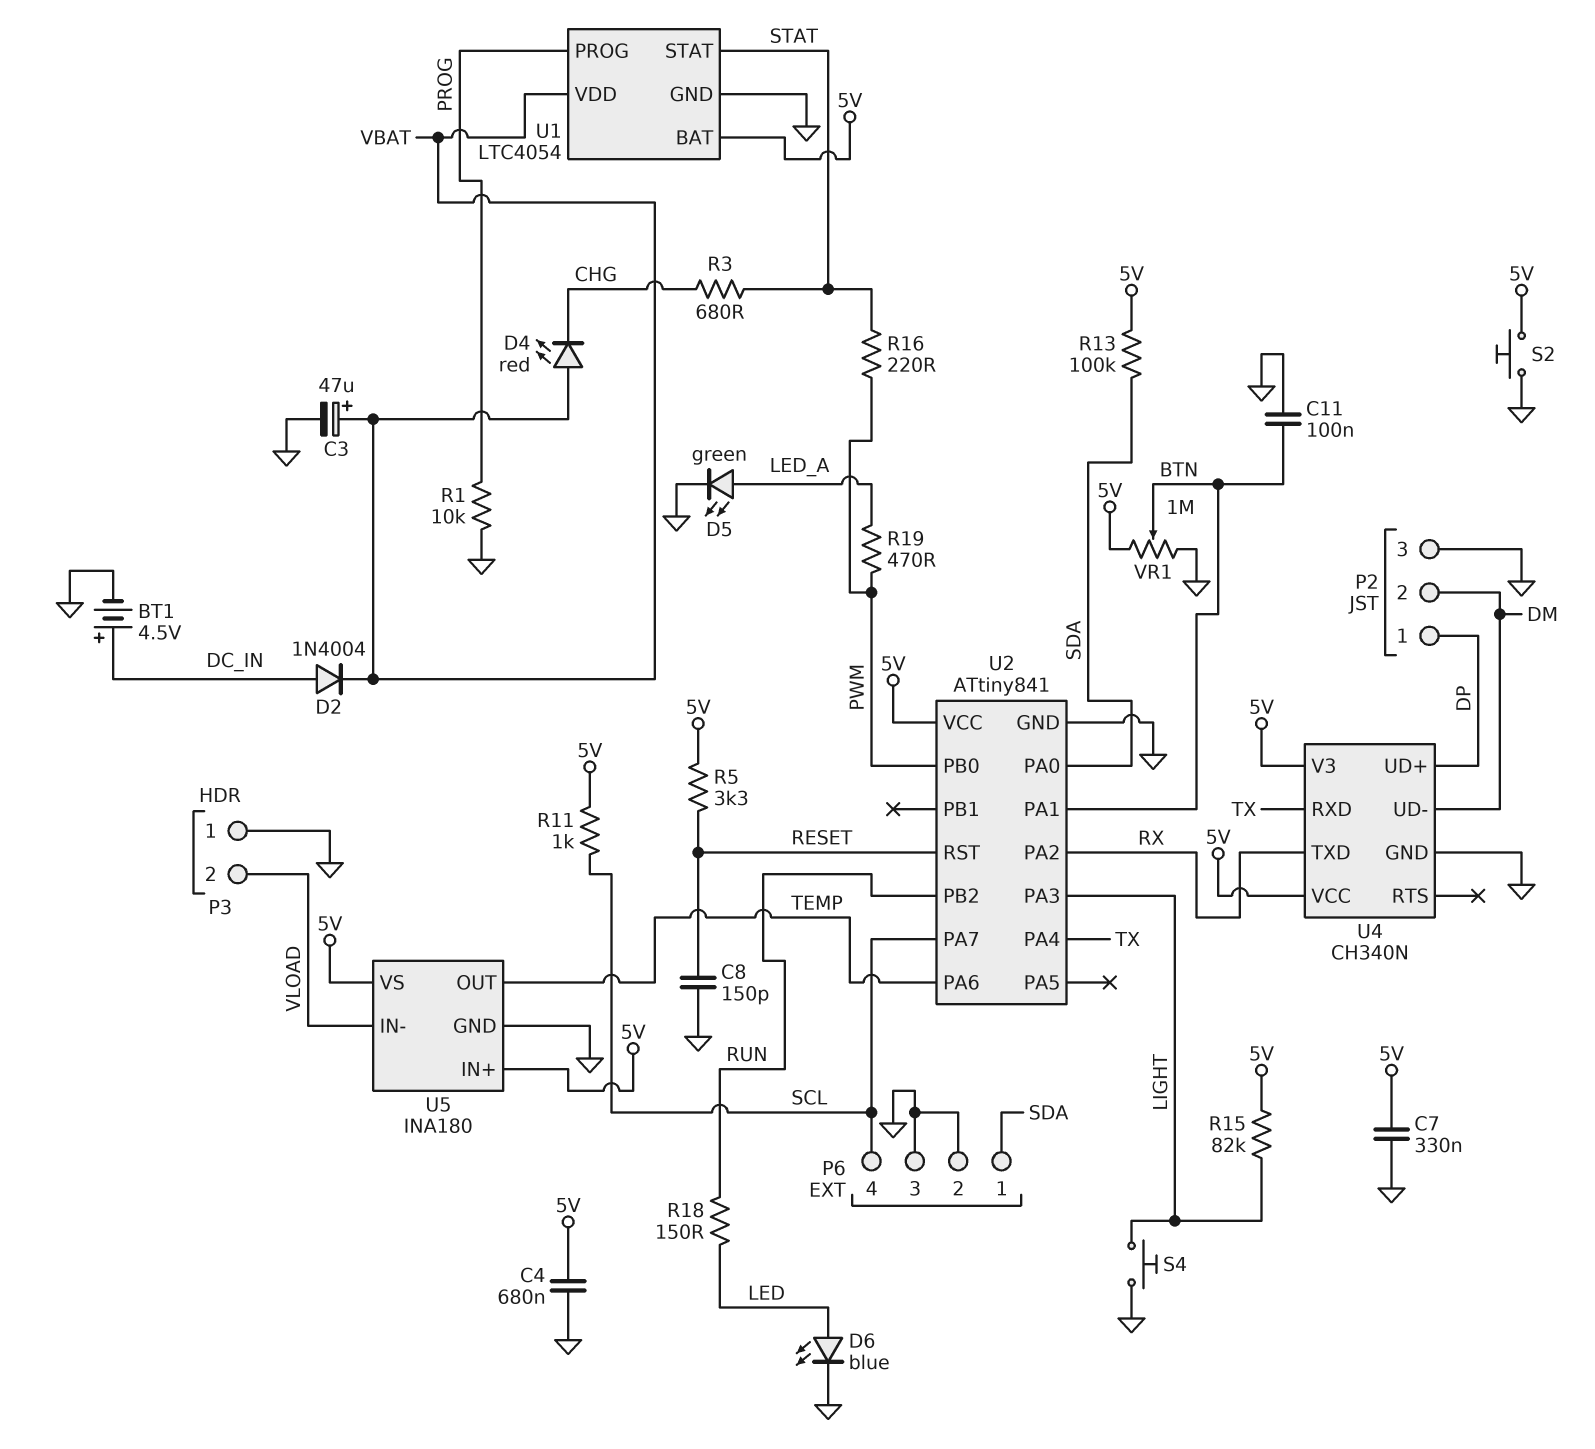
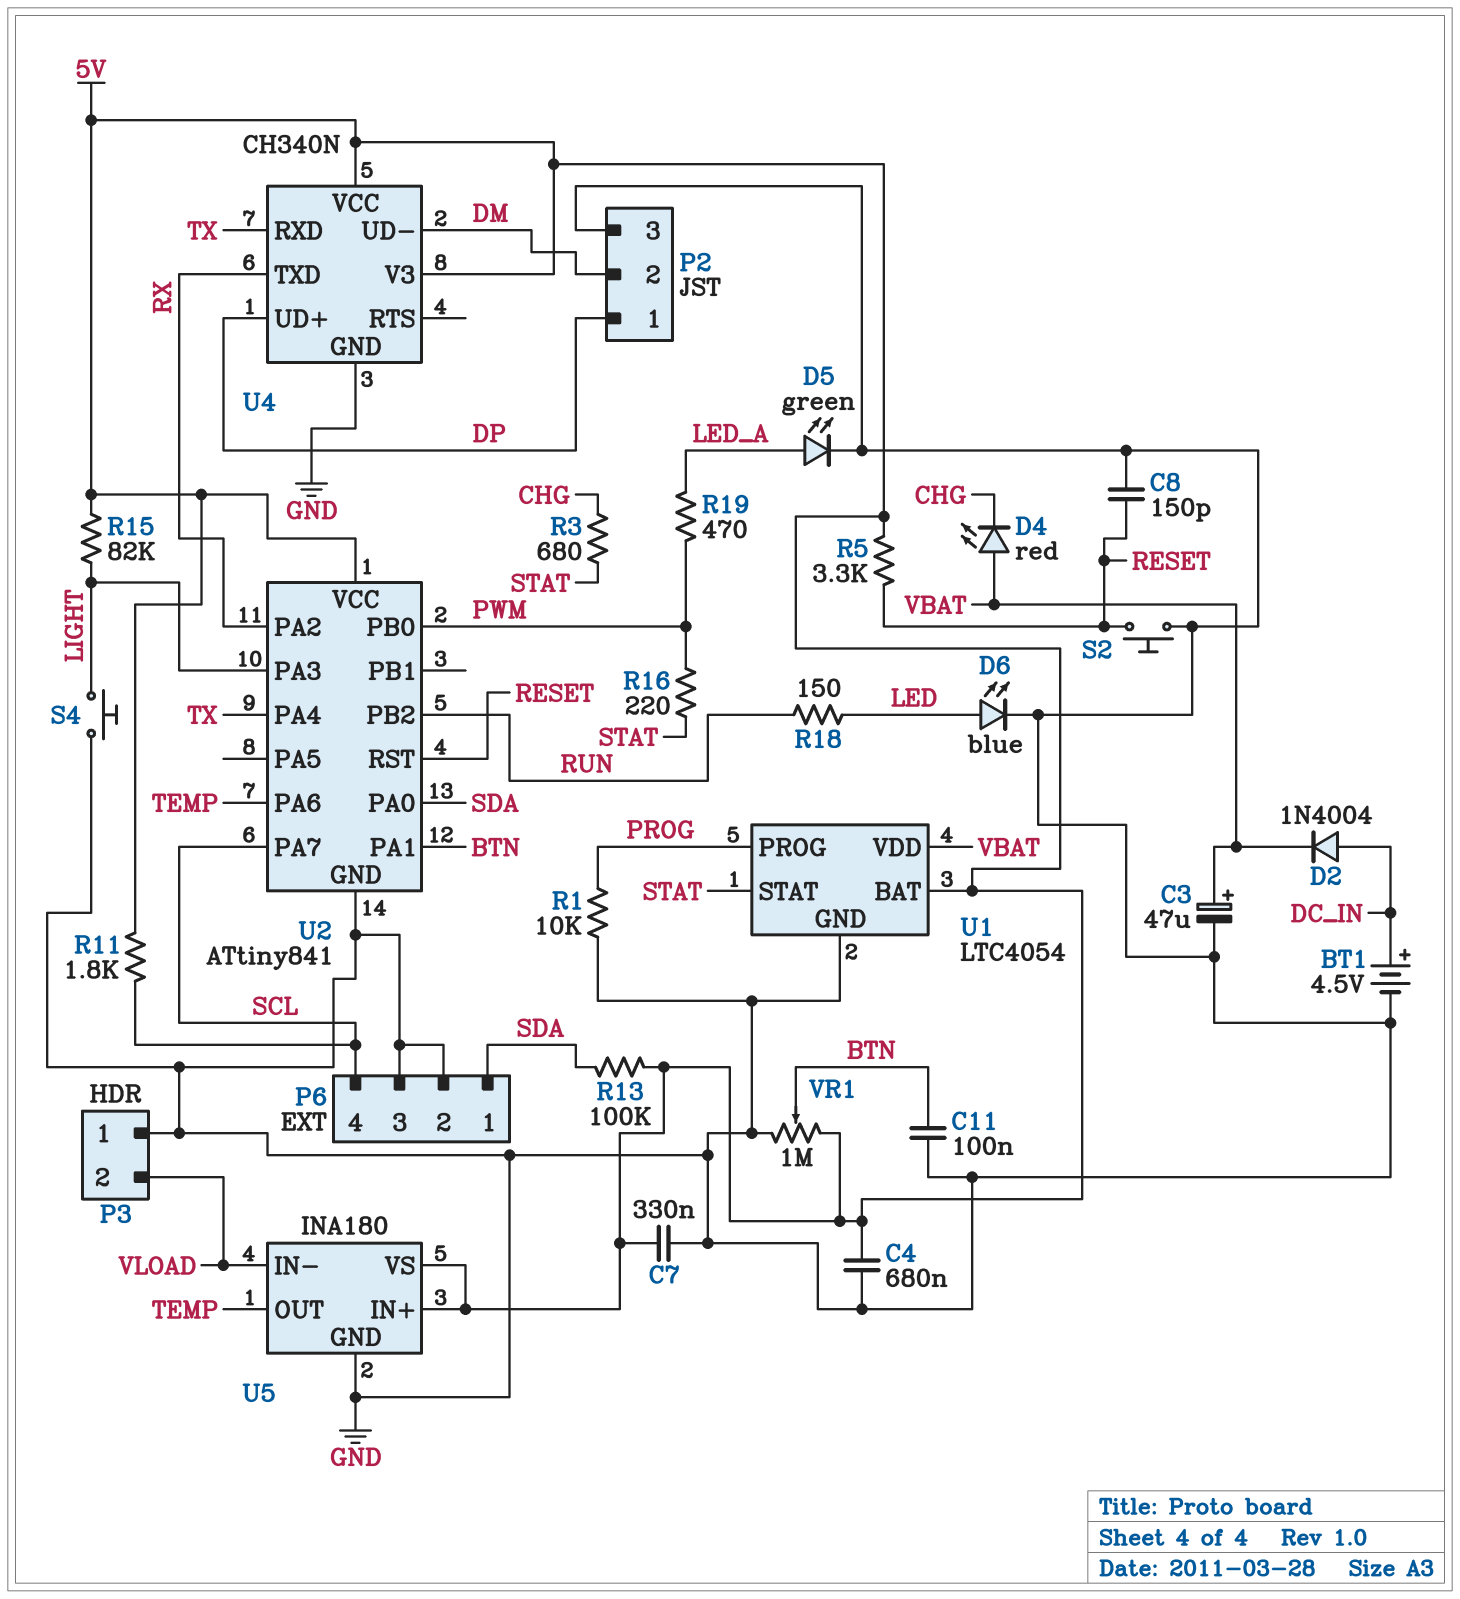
R11: 1k (5V, SCL) -> 1.8k (5V, SCL)
S2: button (5V, GND) -> button (GND, RESET)

